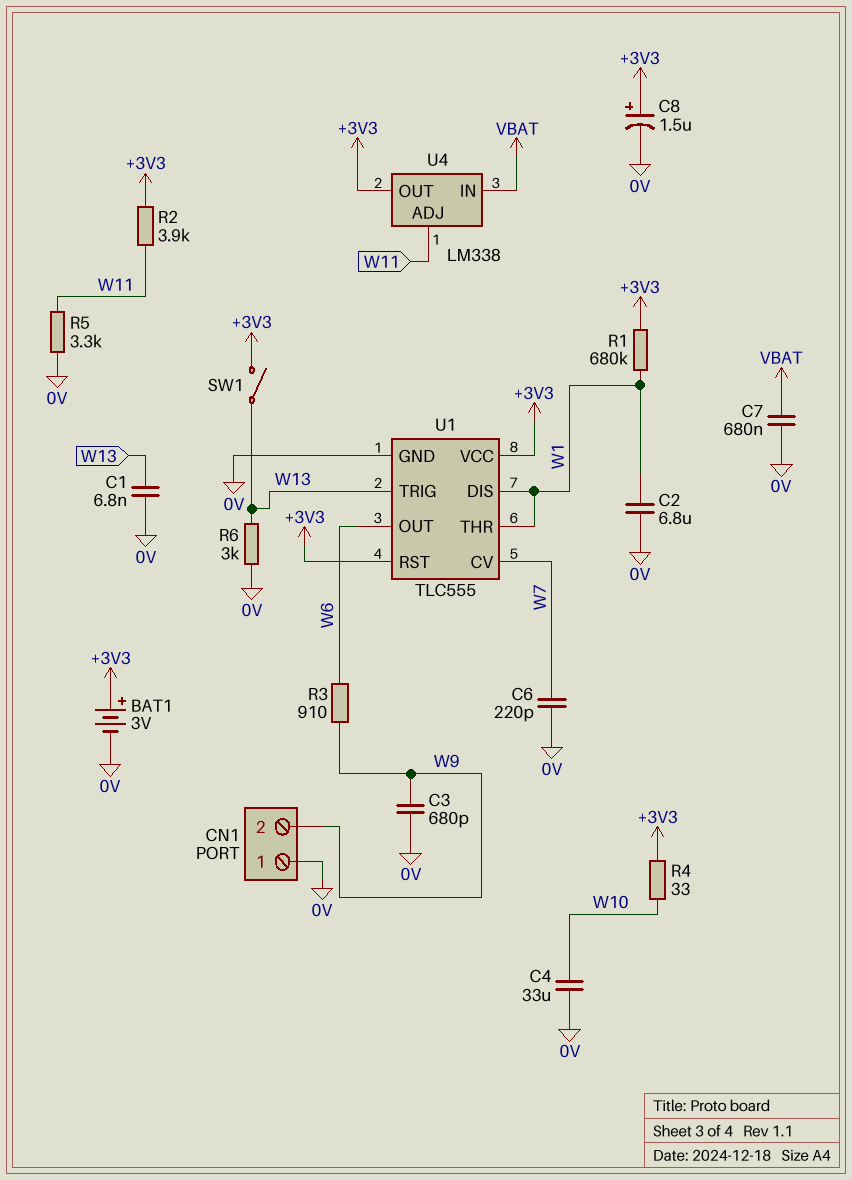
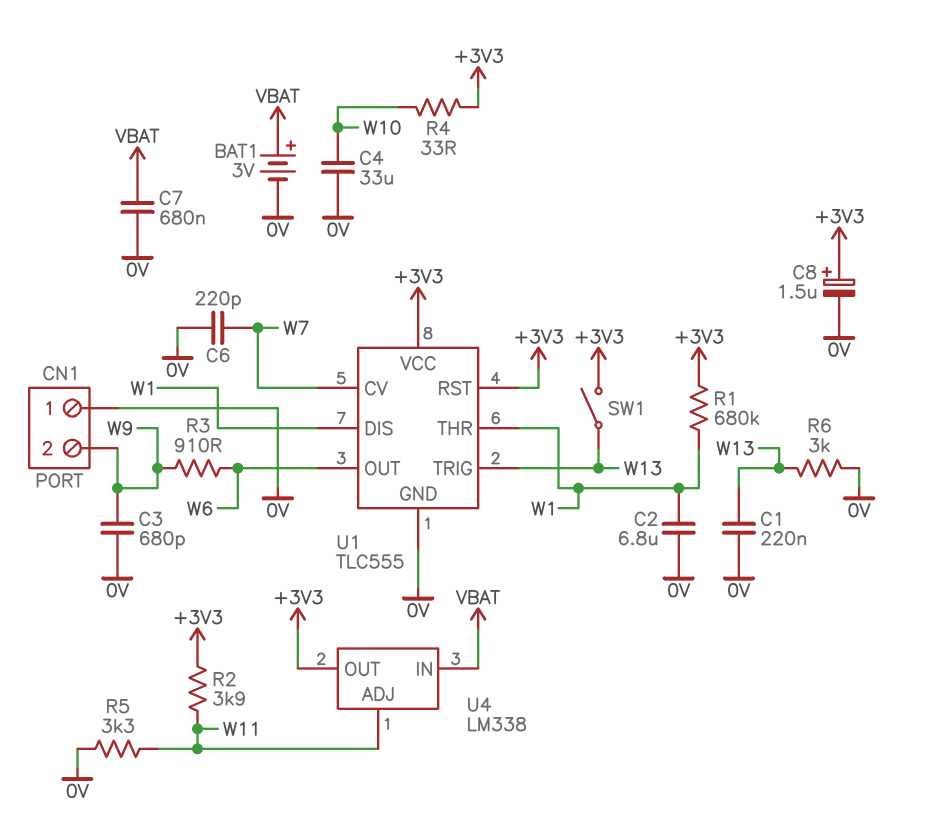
BAT1: 3V (plus +3V3, minus 0V) -> 3V (plus VBAT, minus 0V)
C1: 6.8nF (0V, W13) -> 220nF (0V, W13)

